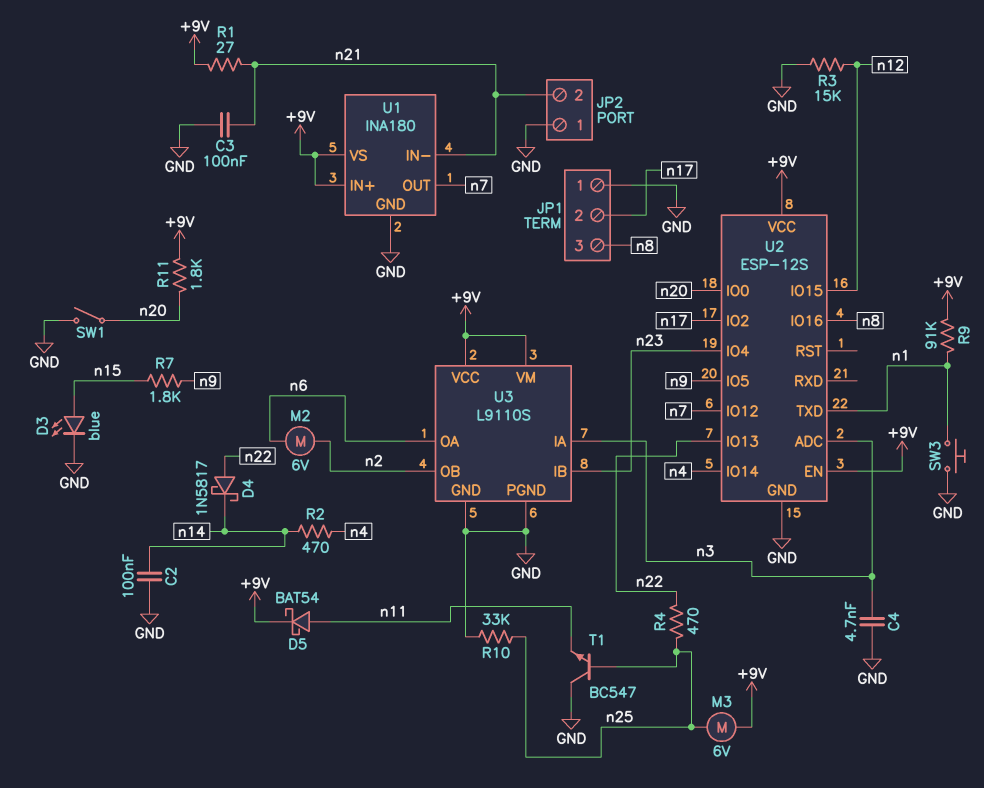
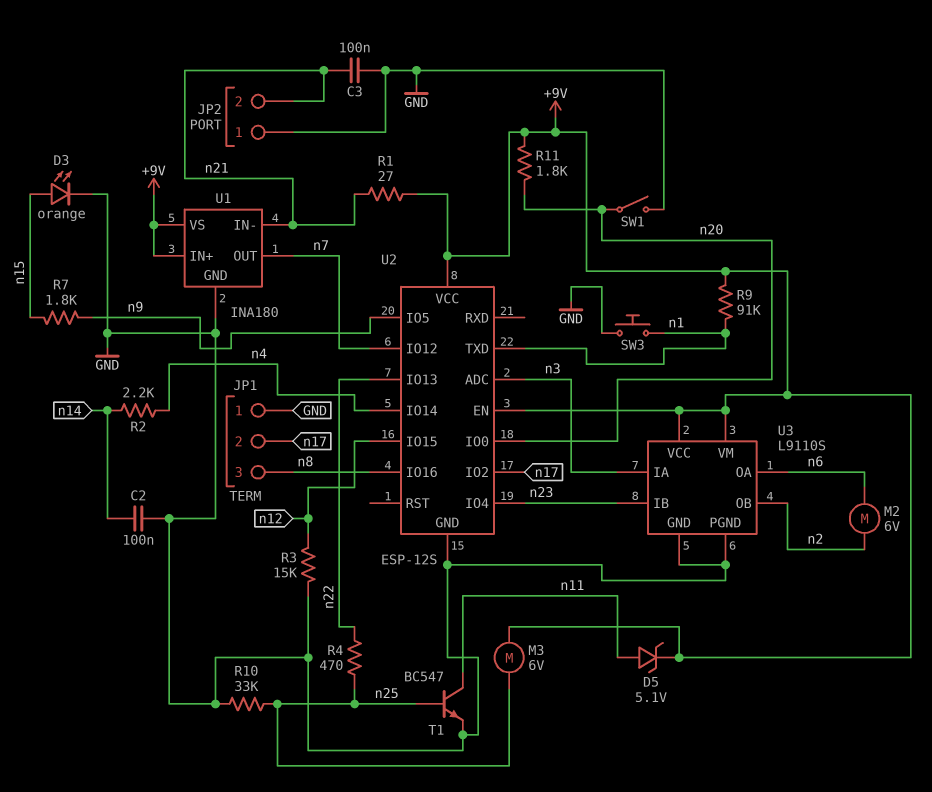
C4: 4.7nF (GND, n3) -> none
D3: LED blue (A n15, K GND) -> LED orange (A n15, K GND)
D4: schottky 1N5817 (A n22, K n14) -> none
D5: schottky BAT54 (A n11, K +9V) -> zener 5.1V (A n11, K +9V)
R2: 470 (n4, n14) -> 2.2k (n4, n14)
T1: NPN BC547 (B n25, C GND, E n11) -> NPN BC547 (B n25, C n11, E GND)

